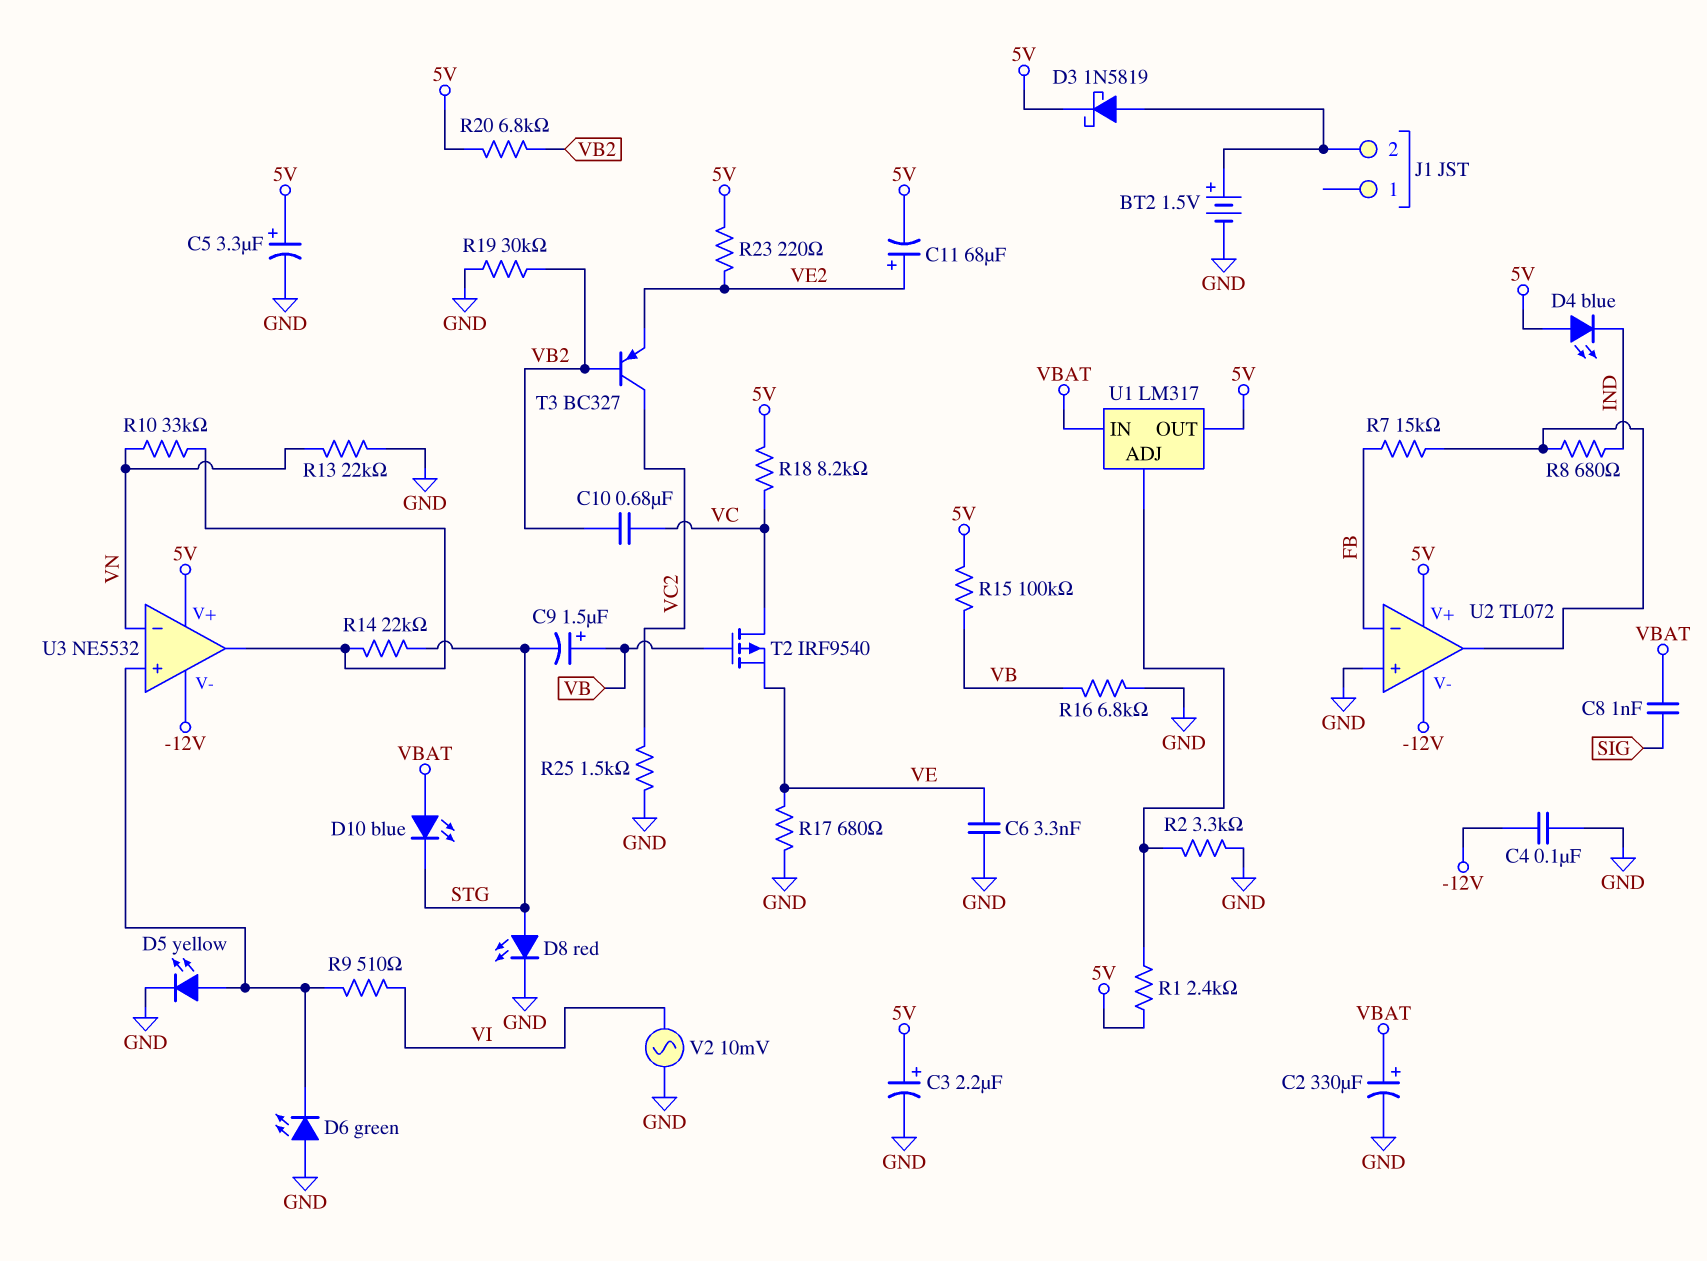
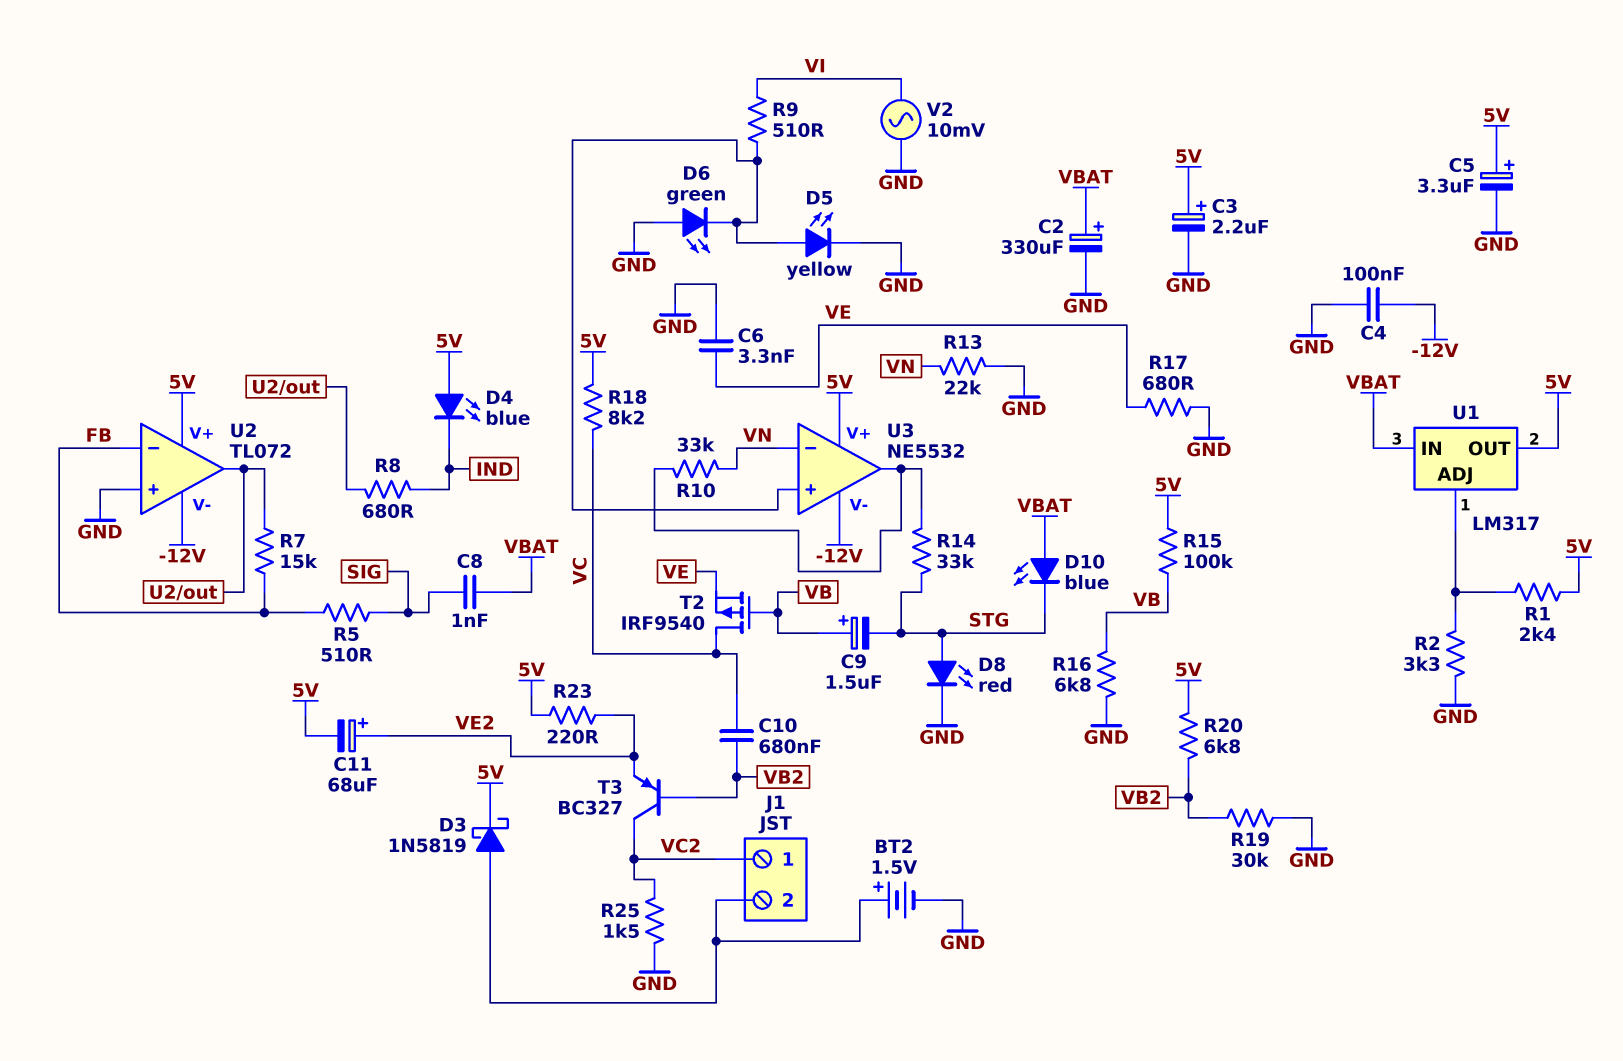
J1 pin 1: none -> VC2
R5: none -> 510 (FB, SIG)
R14: 22k (STG, U3/out) -> 33k (STG, U3/out)

